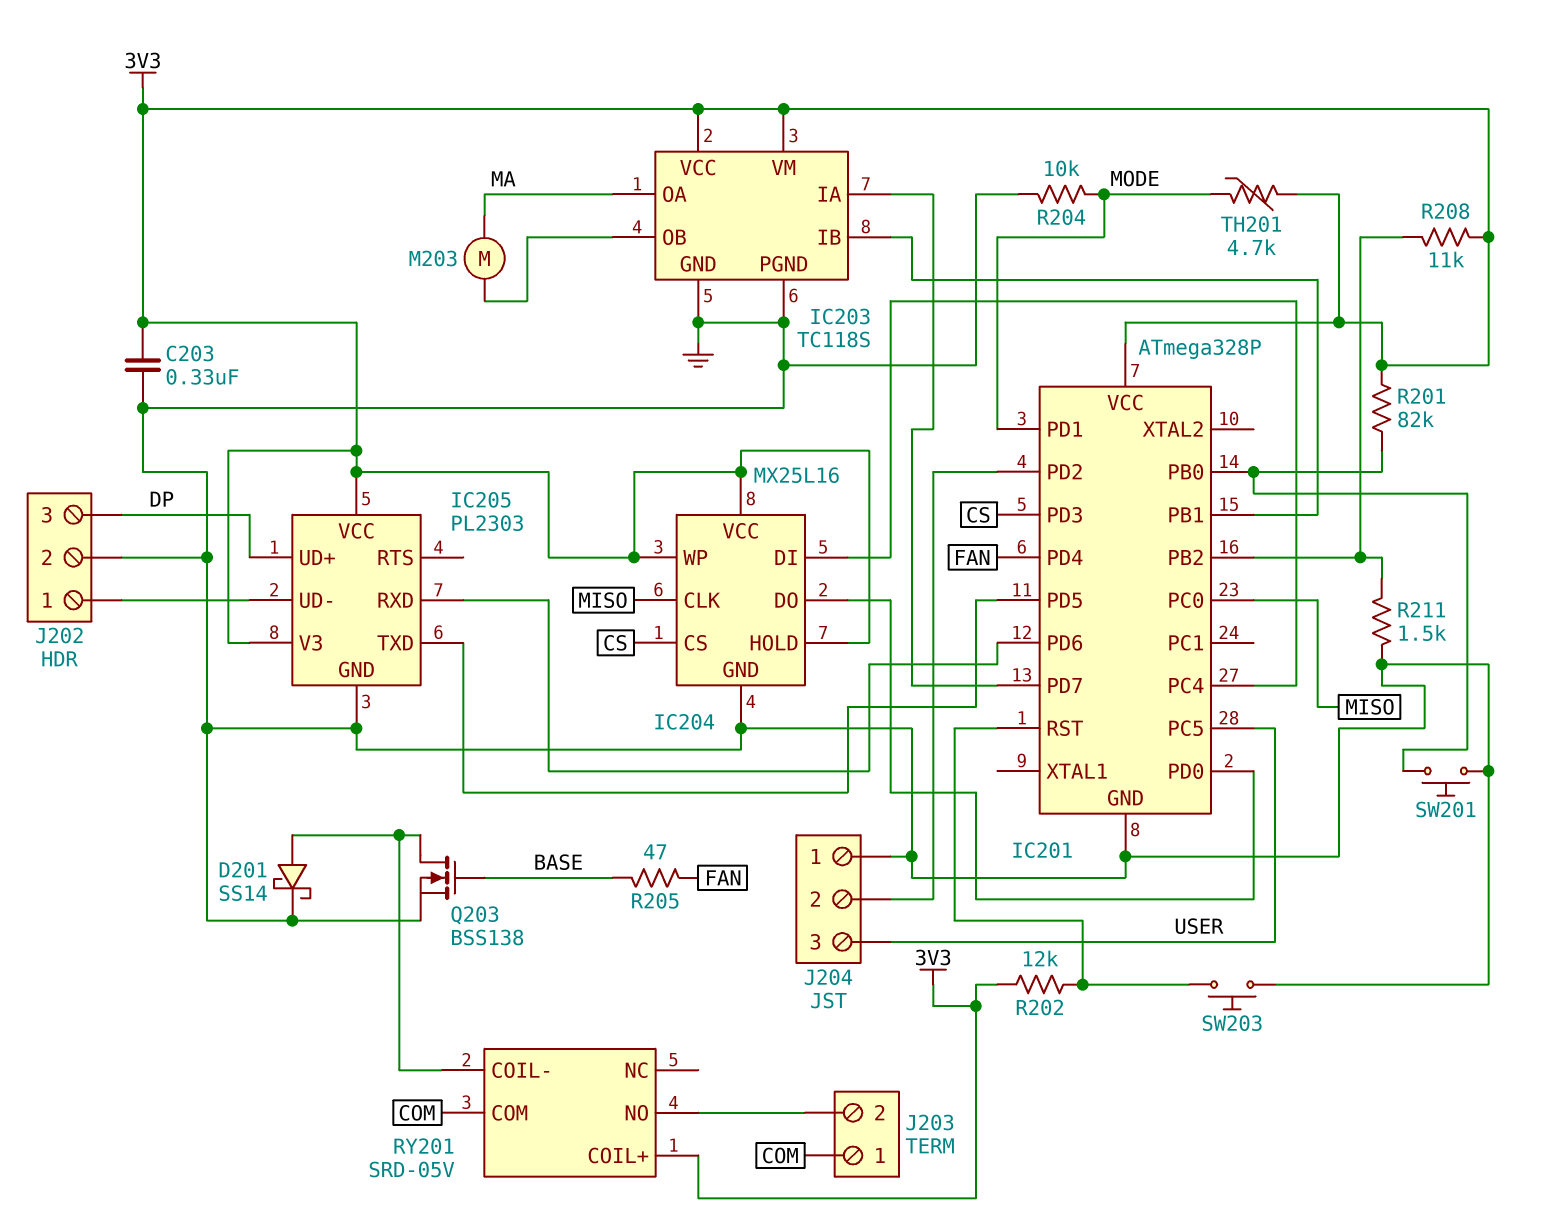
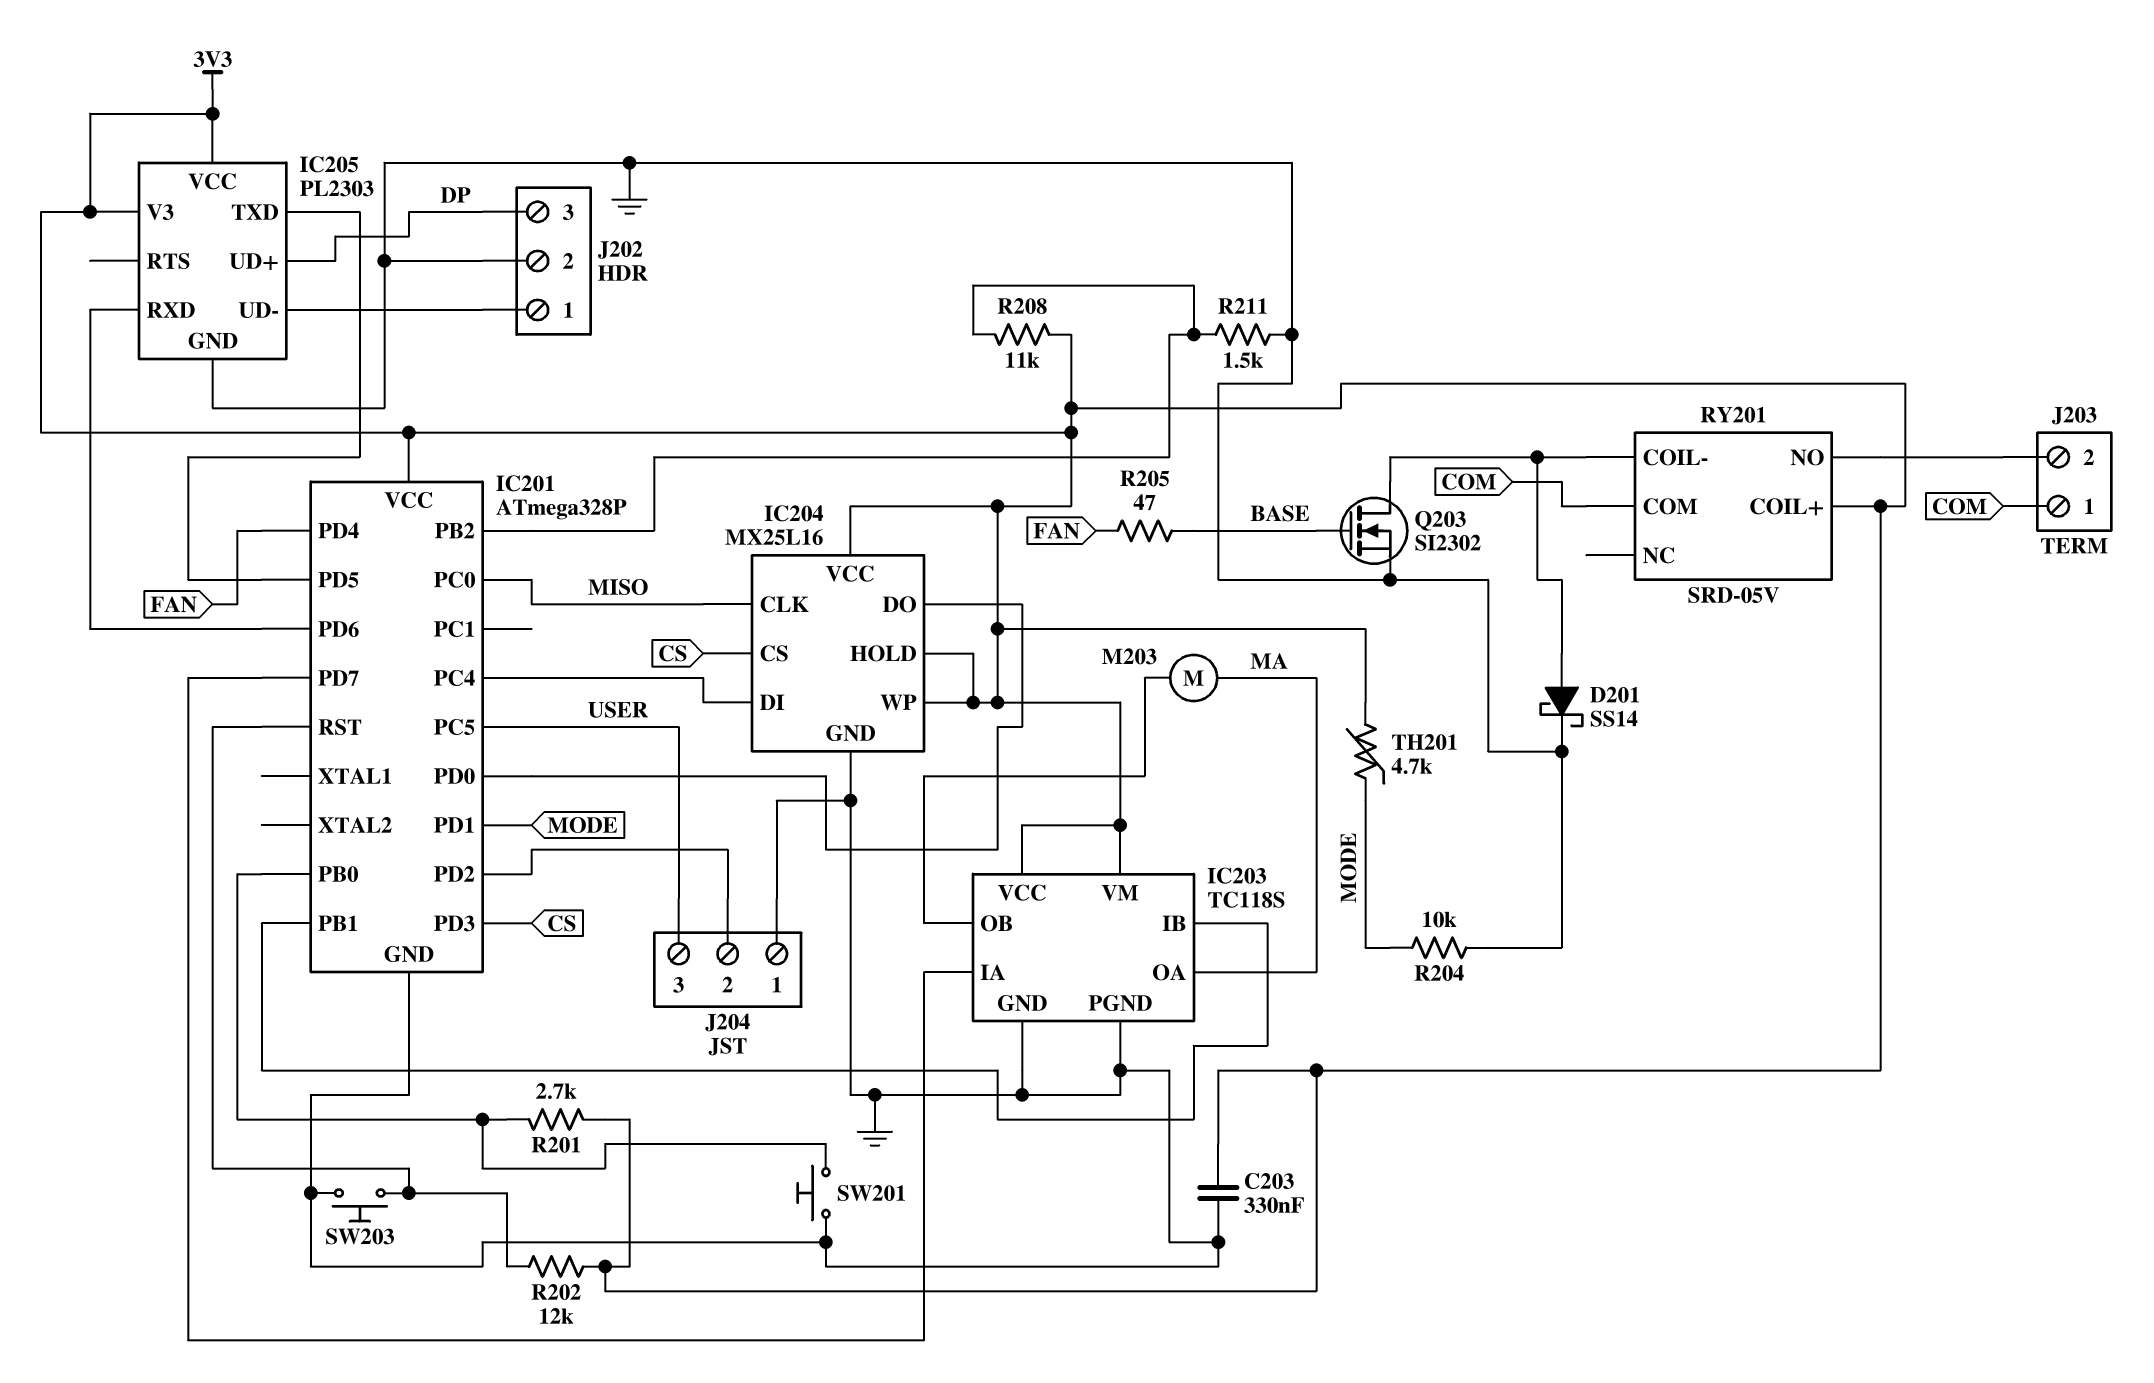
Q203: NMOS BSS138 (G BASE, D RY201/COIL-, S GND) -> NMOS SI2302 (G BASE, D RY201/COIL-, S GND)
R201: 82k (3V3, IC201/PB0) -> 2.7k (3V3, IC201/PB0)

